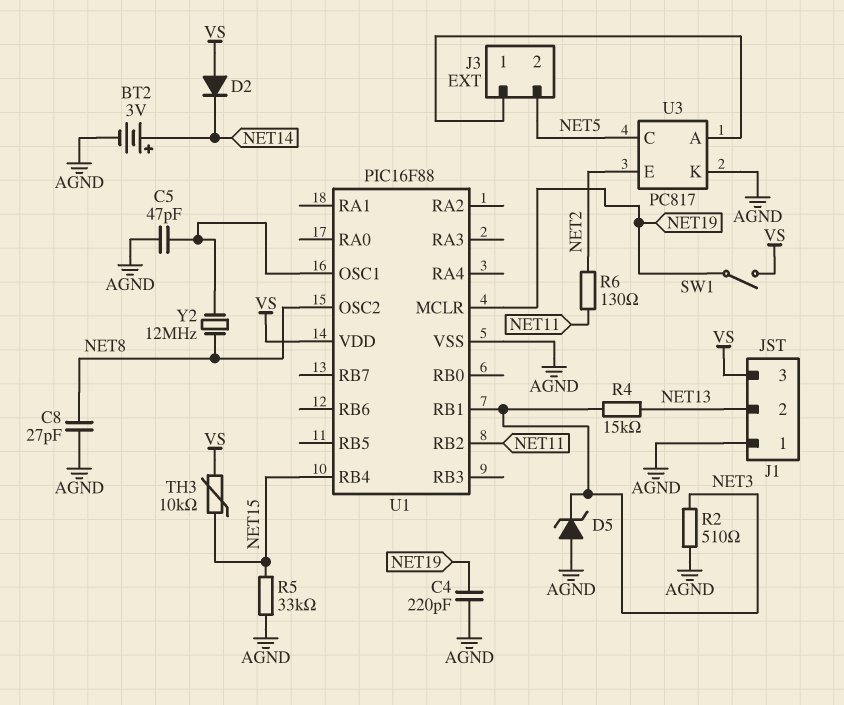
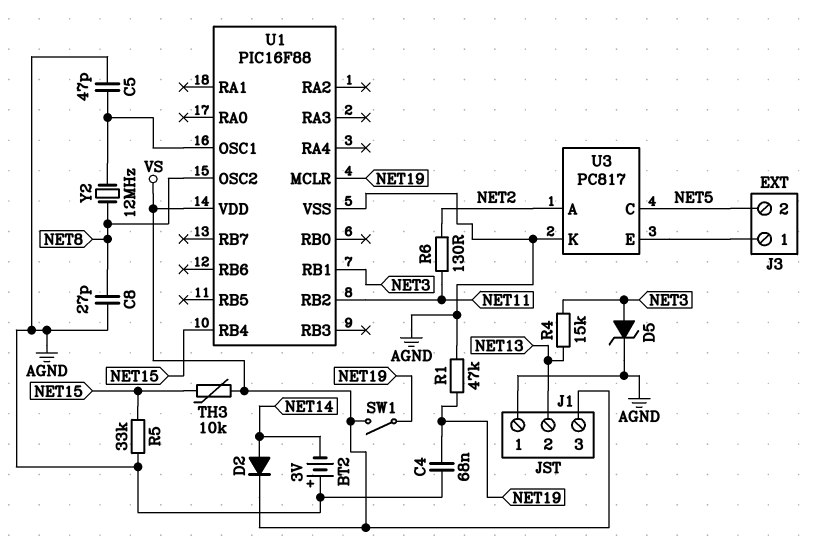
BT2: 3V (plus NET14, minus AGND) -> 3V (plus AGND, minus NET14)
C4: 220pF (AGND, NET19) -> 68nF (AGND, NET19)
D2: diode (A VS, K NET14) -> diode (A NET14, K VS)
D5: zener (A AGND, K NET3) -> zener (A NET3, K AGND)
R1: none -> 47k (AGND, NET19)
R2: 510 (AGND, NET3) -> none
U3 pin A: J3/1 -> NET2
U3 pin E: NET2 -> J3/1

